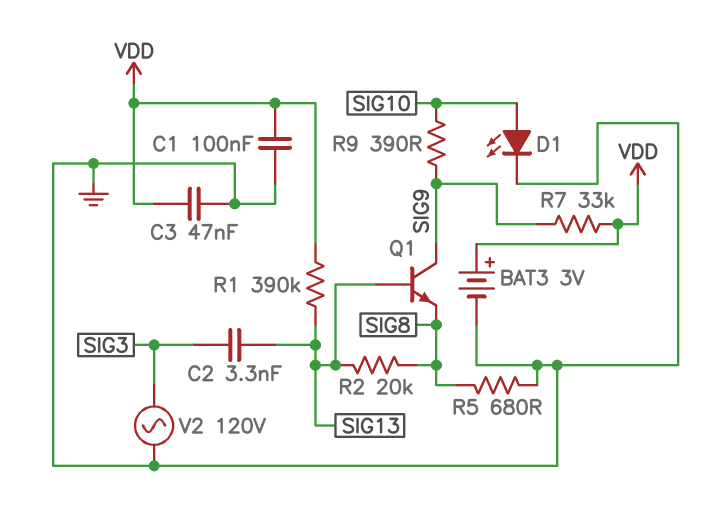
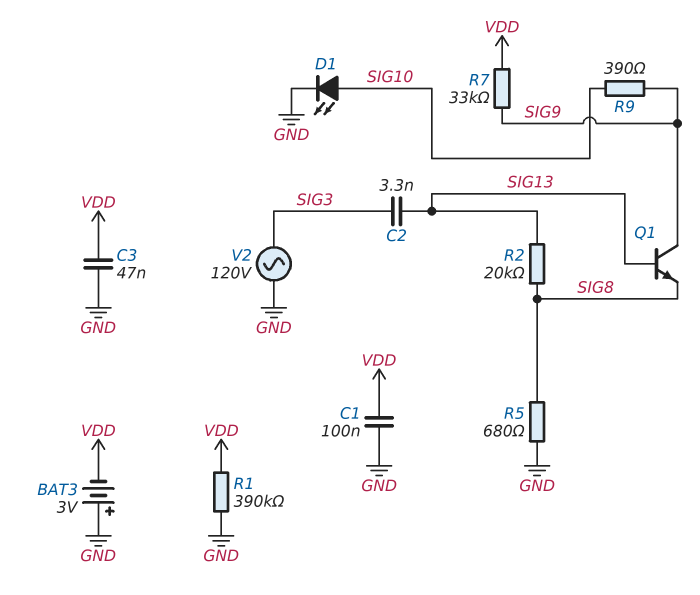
BAT3: 3V (plus VDD, minus GND) -> 3V (plus GND, minus VDD)
R1: 390k (SIG13, VDD) -> 390k (GND, VDD)

